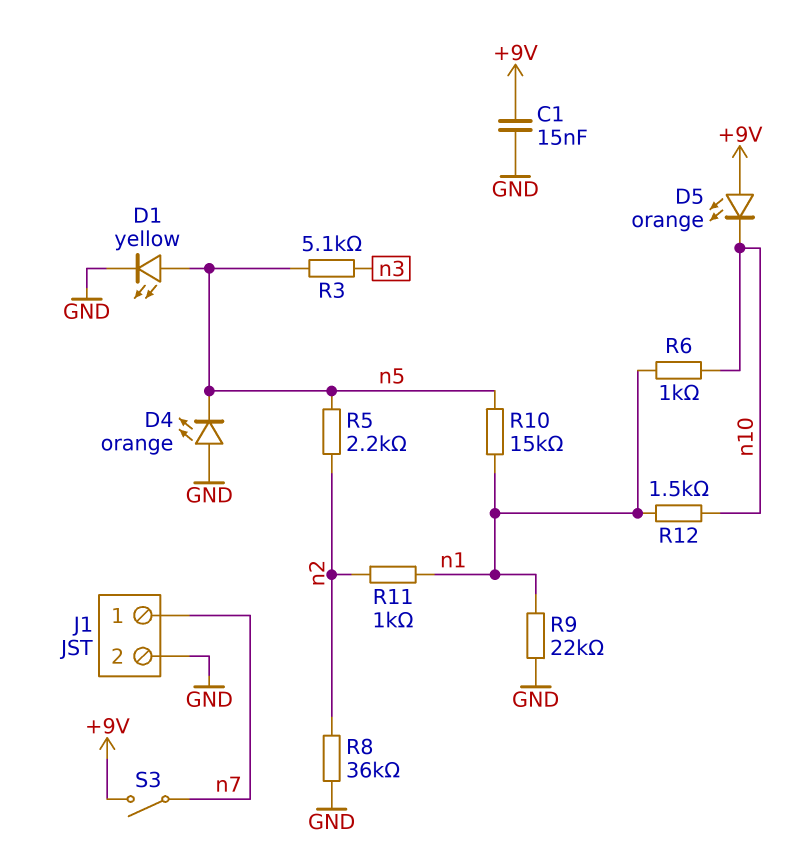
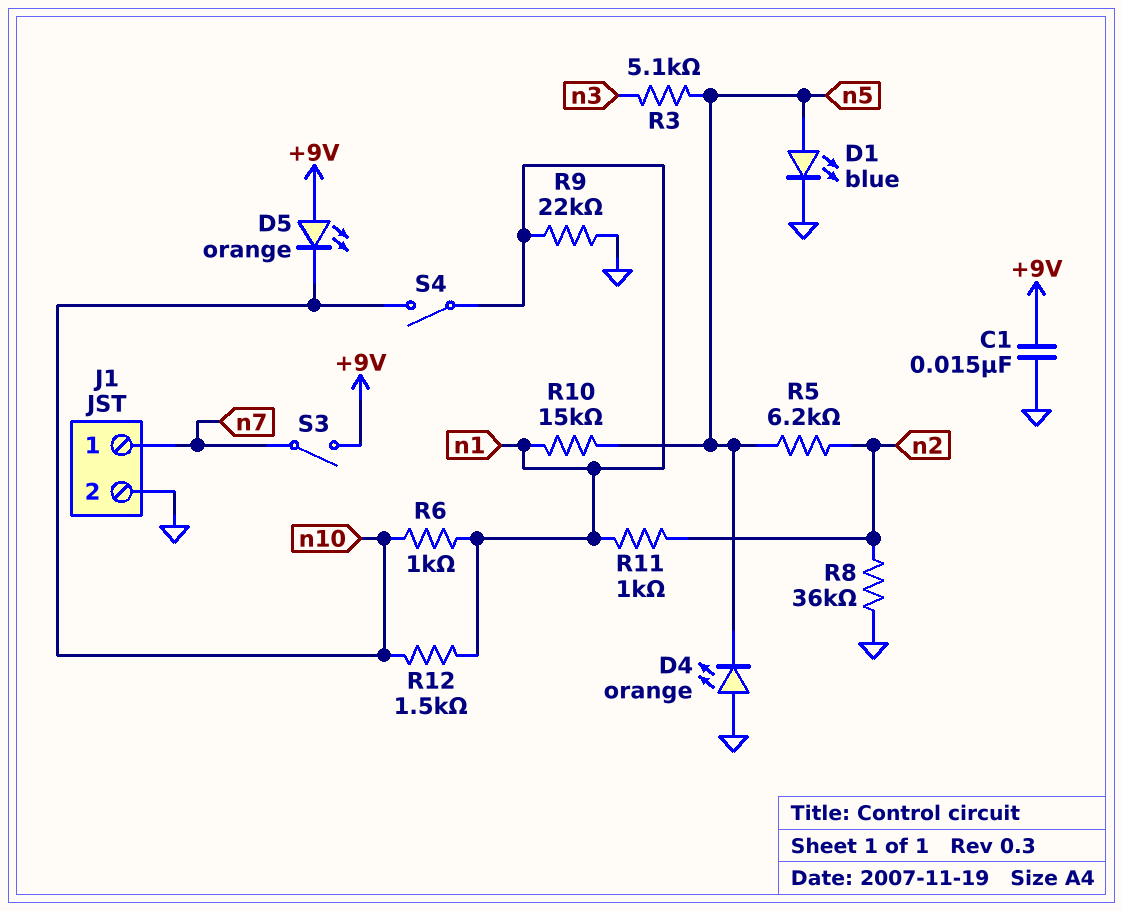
D1: LED yellow (A n5, K GND) -> LED blue (A n5, K GND)
R5: 2.2k (n2, n5) -> 6.2k (n2, n5)
S4: none -> switch (n1, n10)

